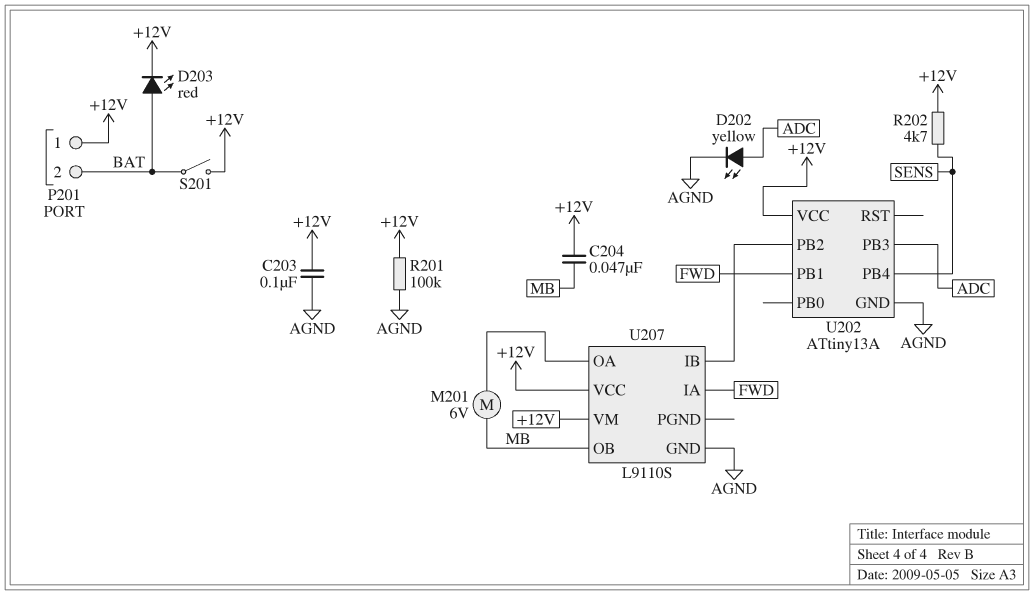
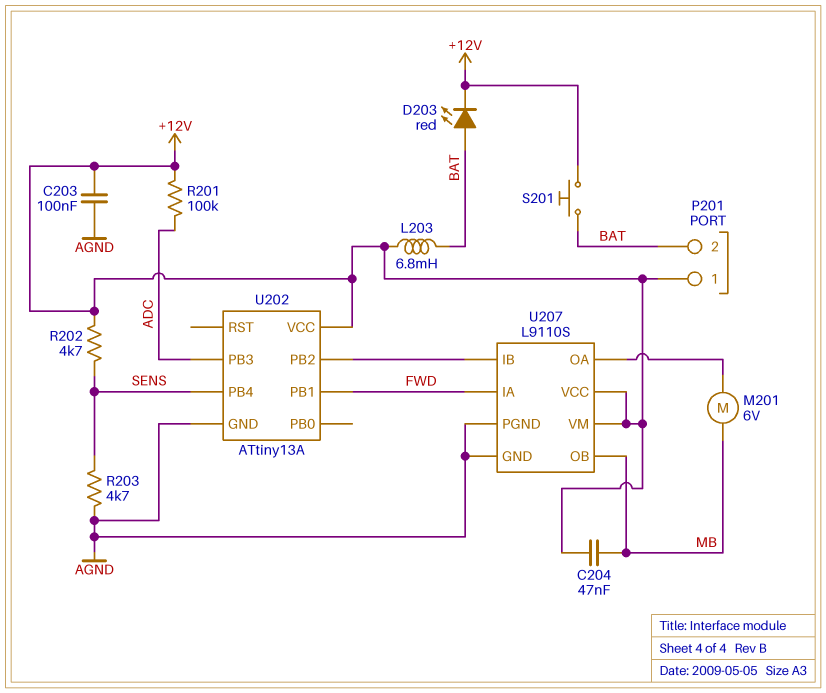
D202: LED yellow (A ADC, K AGND) -> none
L203: none -> 6.8mH (+12V, BAT)
R201: 100k (+12V, AGND) -> 100k (+12V, ADC)
R203: none -> 4.7k (AGND, SENS)
S201: switch (+12V, BAT) -> button (+12V, BAT)
U207 pin PGND: none -> AGND

